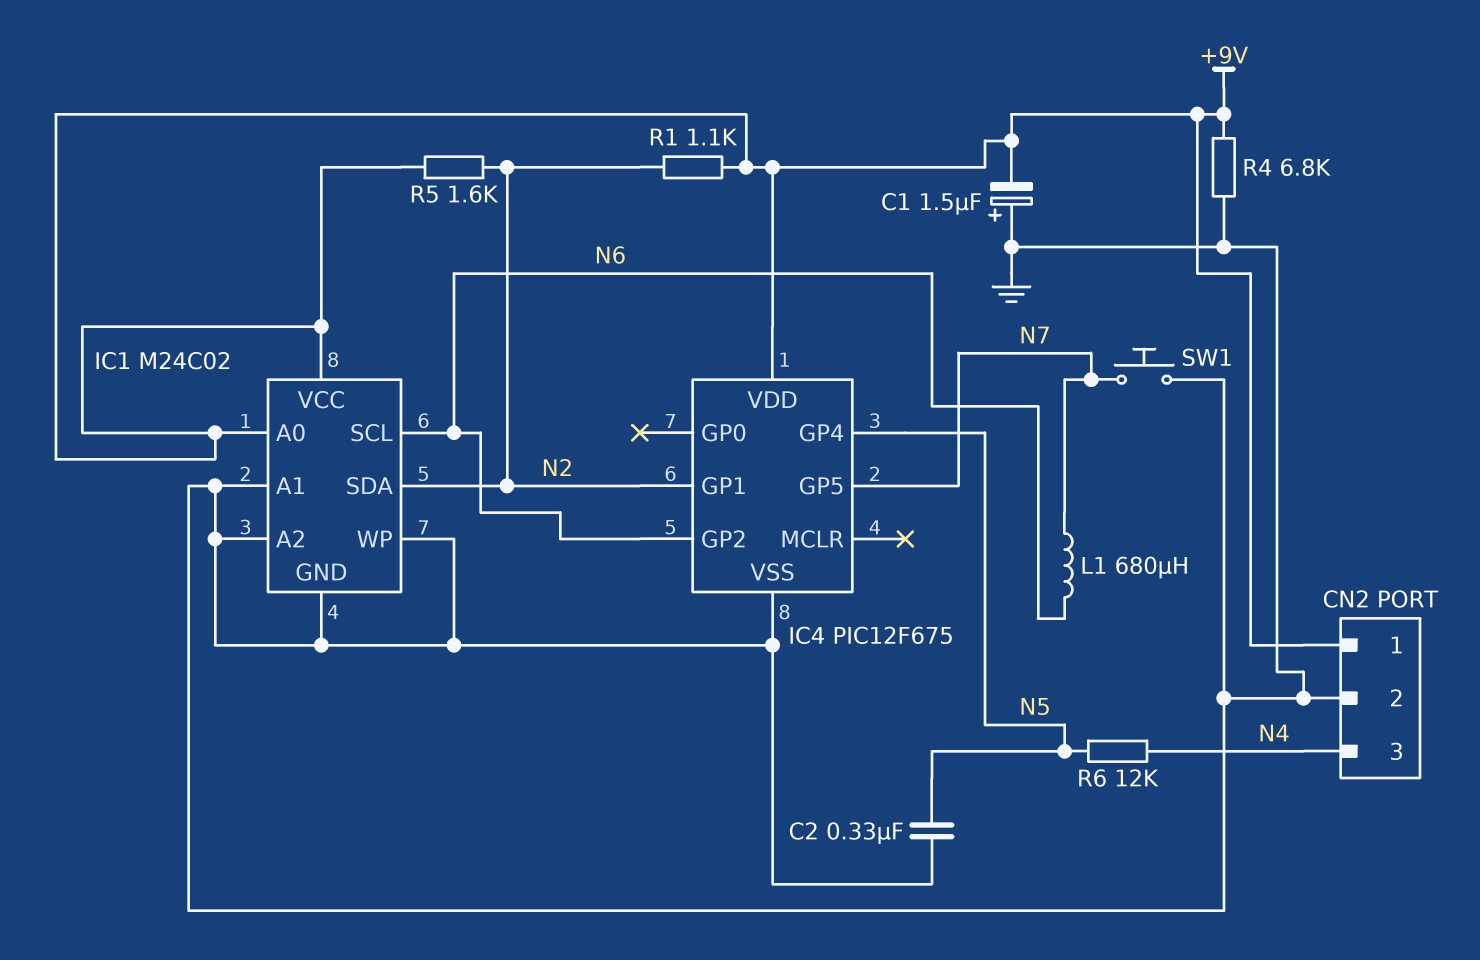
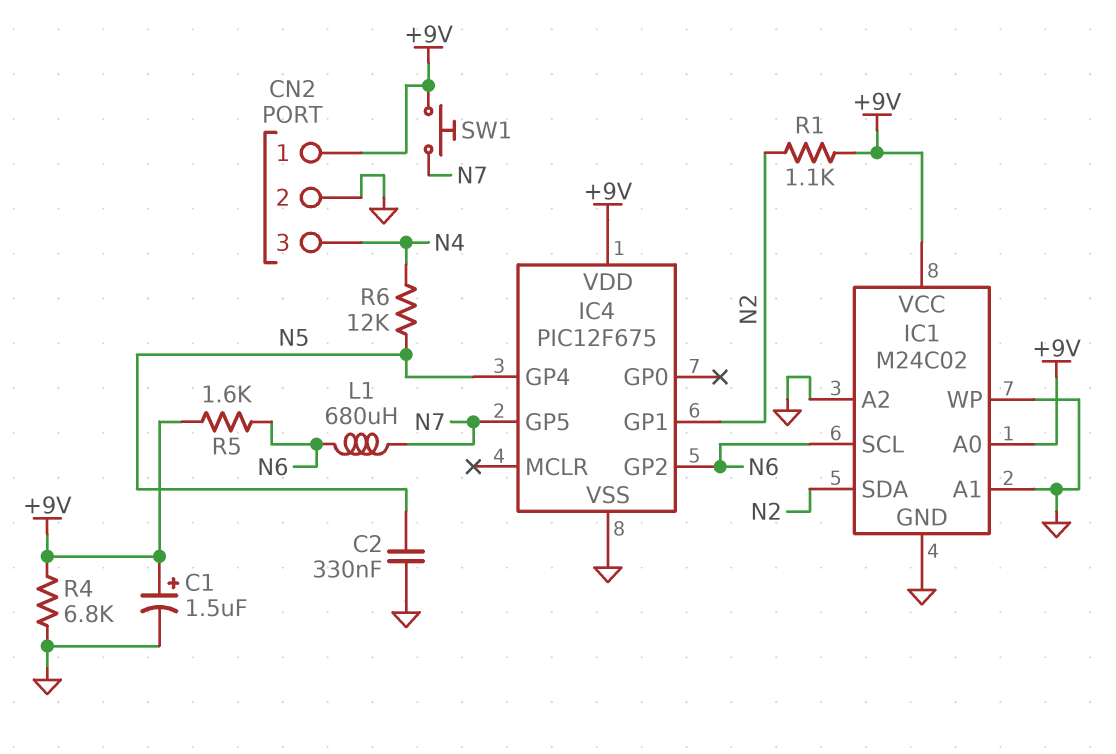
C1: 1.5uF (plus GND, minus +9V) -> 1.5uF (plus +9V, minus GND)
R5: 1.6k (+9V, N2) -> 1.6k (+9V, N6)
SW1: button (GND, N7) -> button (+9V, N7)

